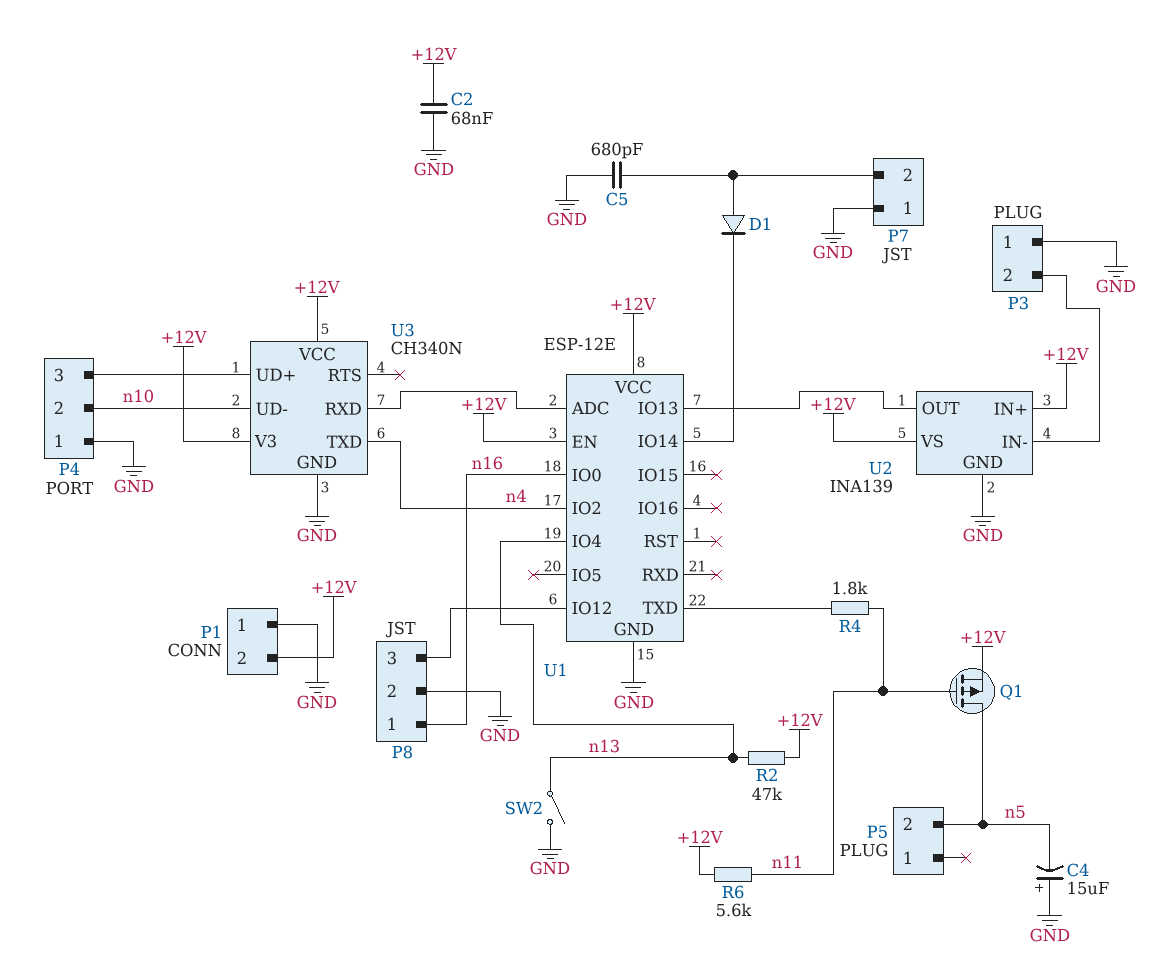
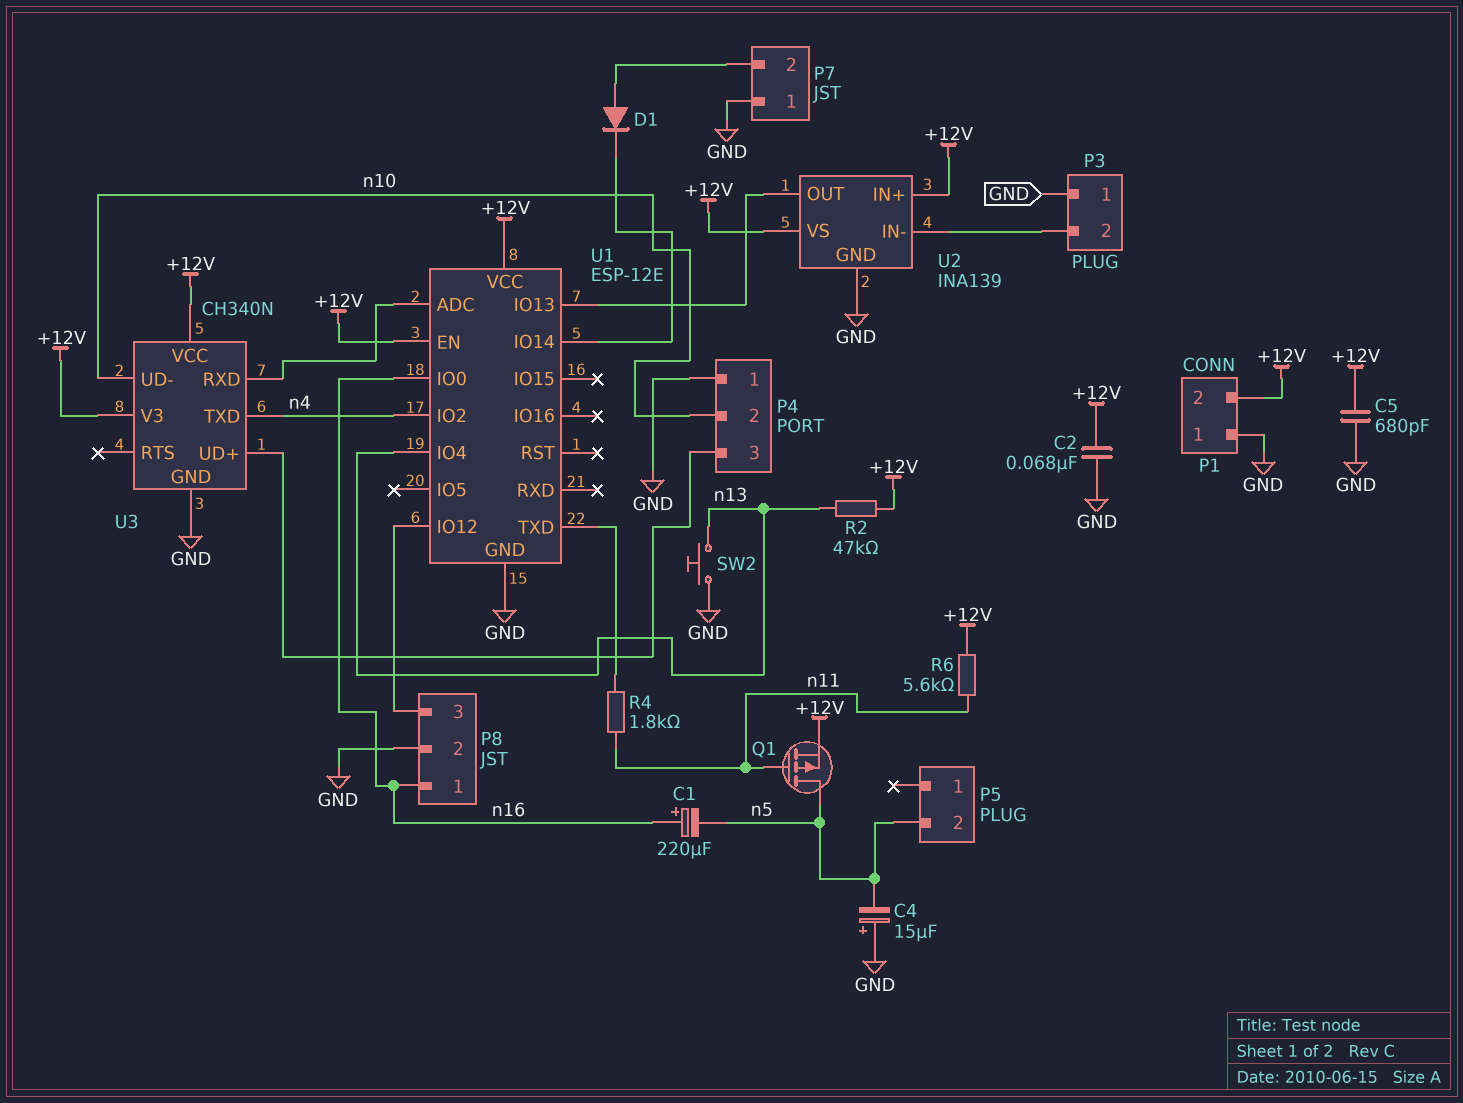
C1: none -> 220uF (plus n16, minus n5)
C5: 680pF (GND, P7/2) -> 680pF (+12V, GND)
SW2: switch (GND, n13) -> button (GND, n13)

